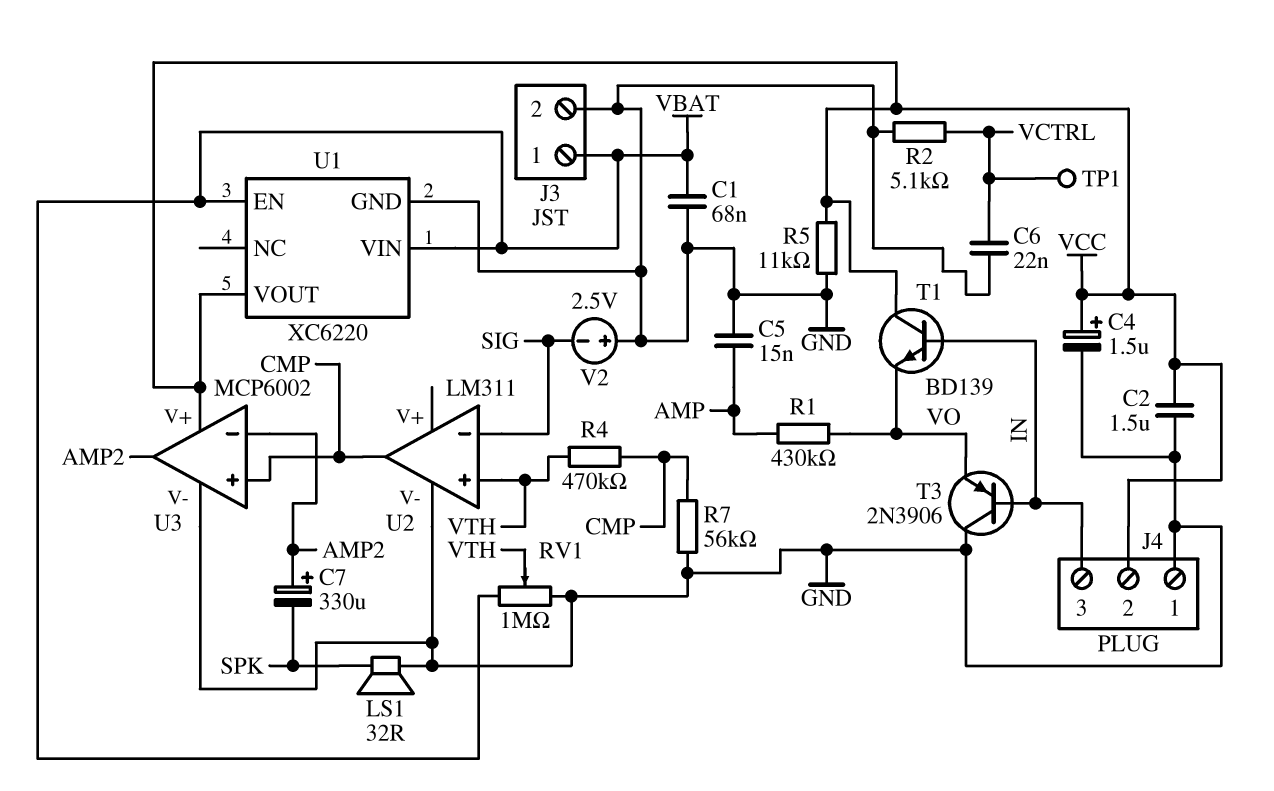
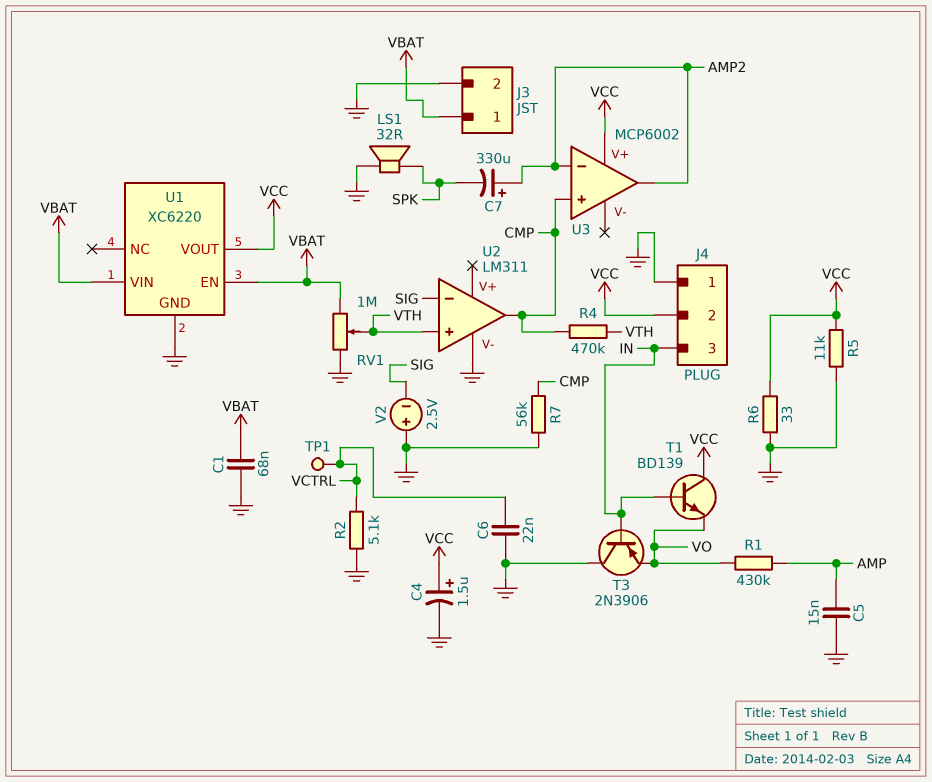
C2: 1.5uF (GND, VCC) -> none
R6: none -> 33 (GND, VCC)
U3 pin V-: GND -> none

